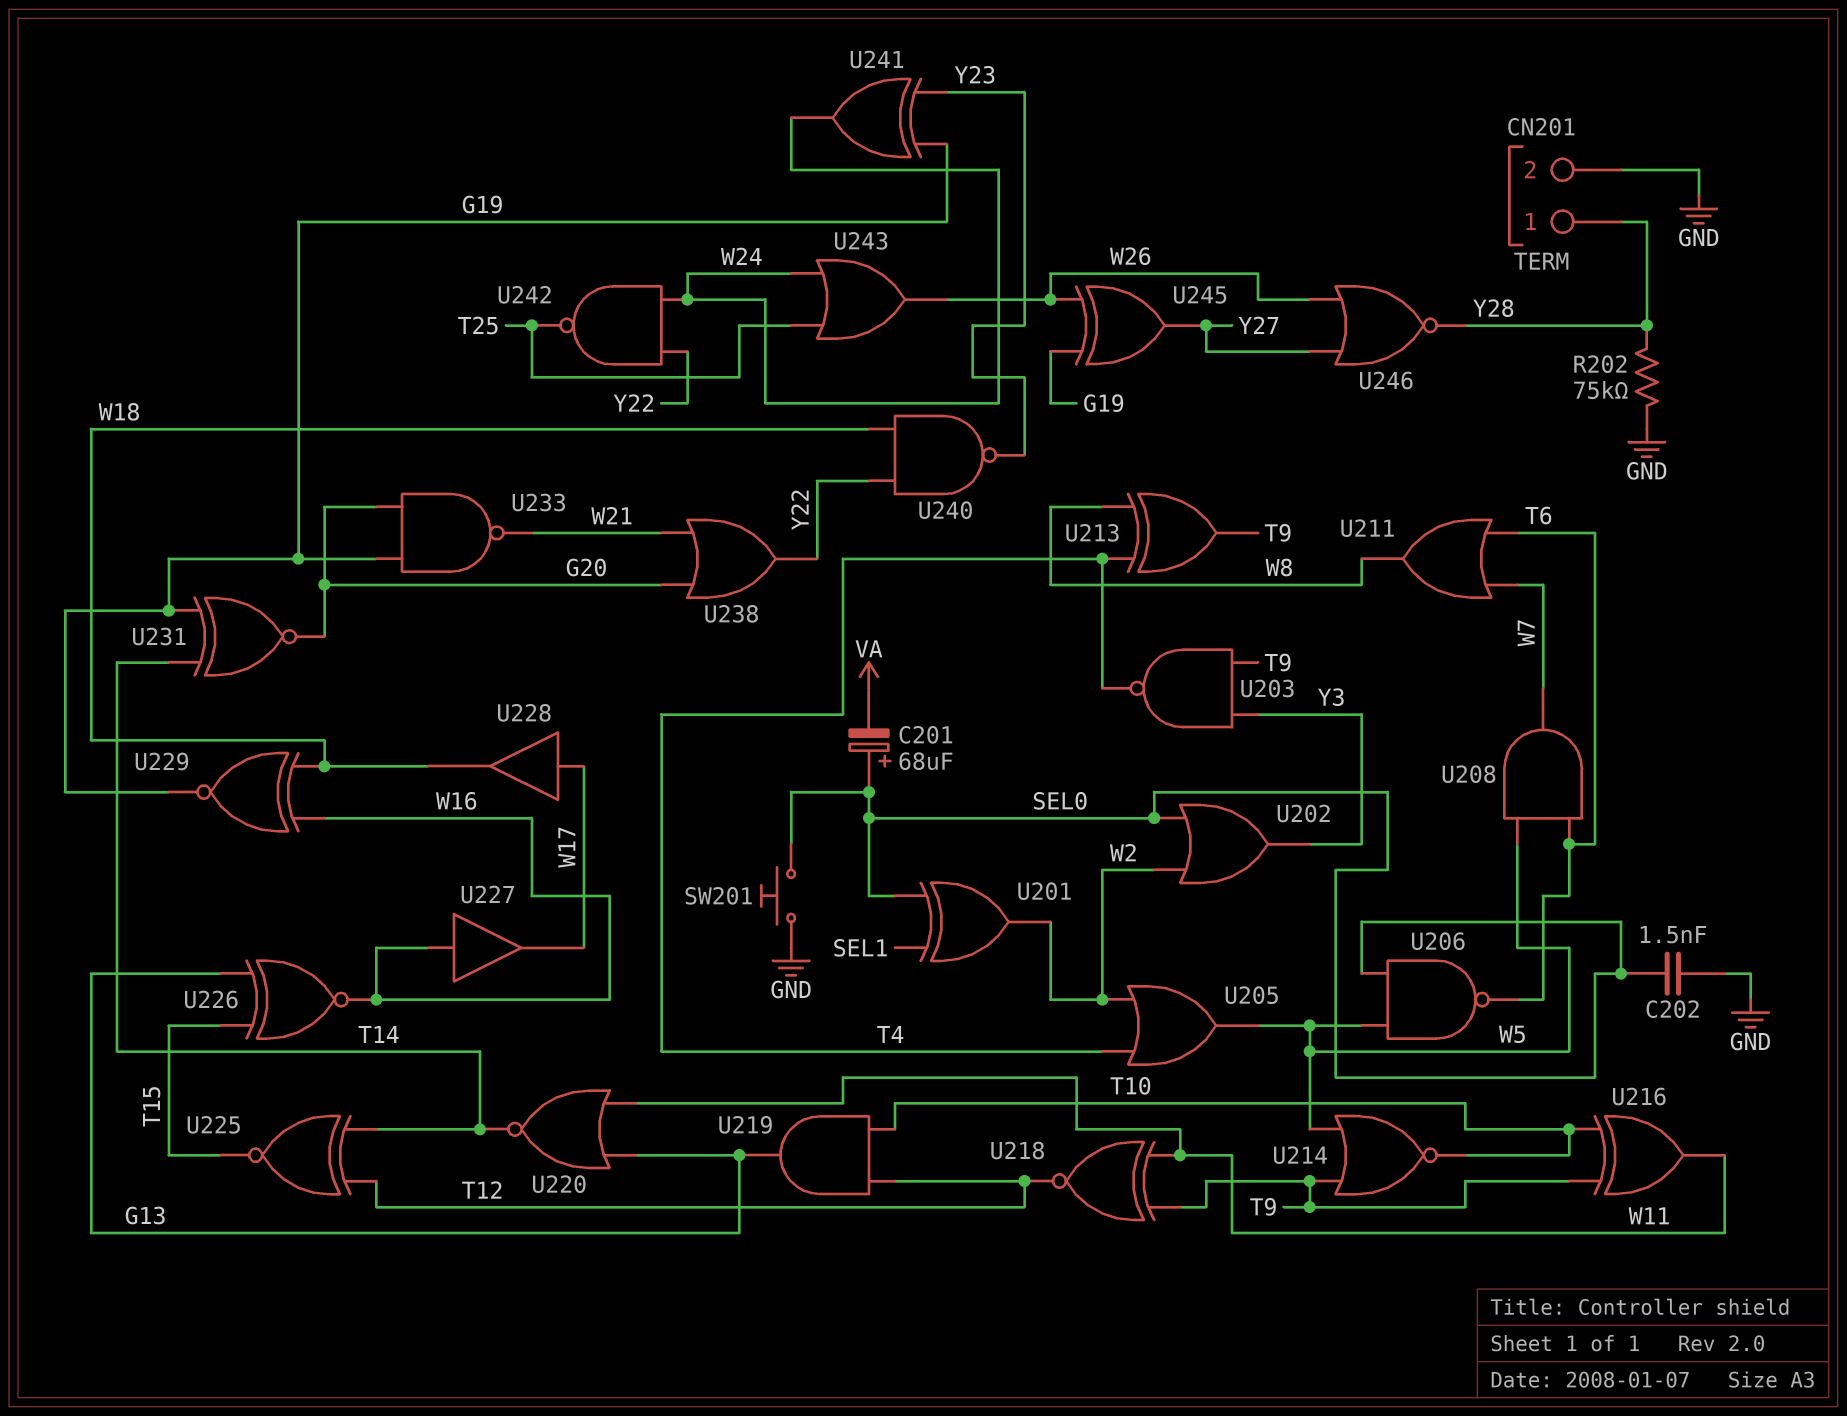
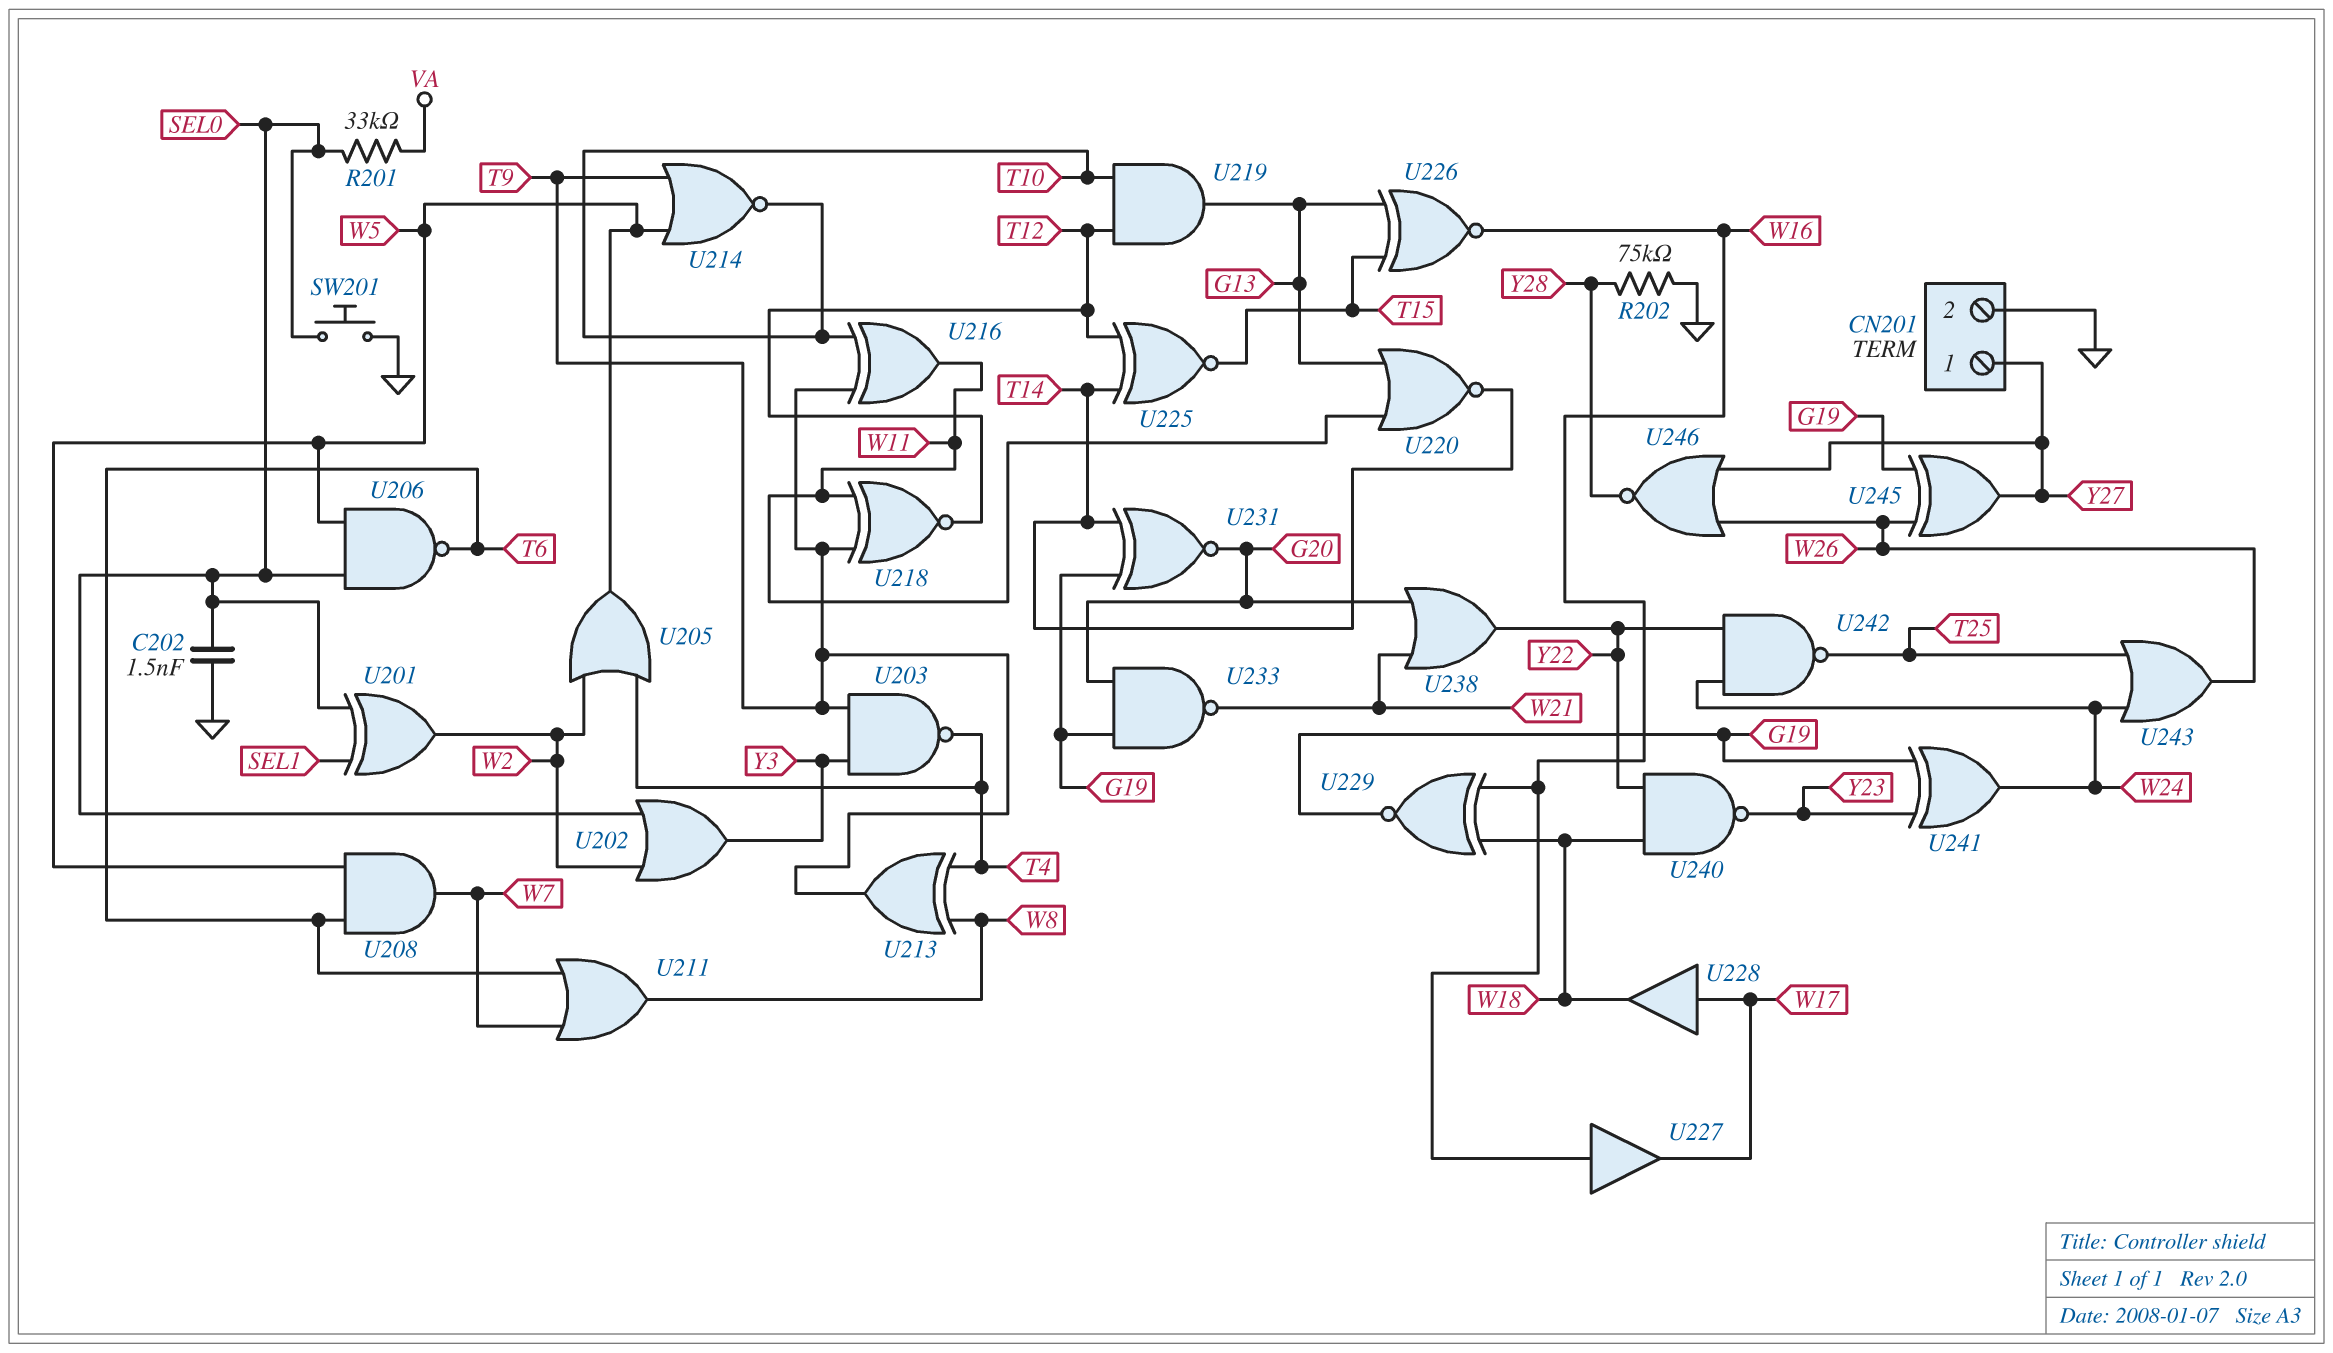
C201: 68uF (plus SEL0, minus VA) -> none
CN201 pin 1: Y28 -> Y27
R201: none -> 33k (SEL0, VA)

